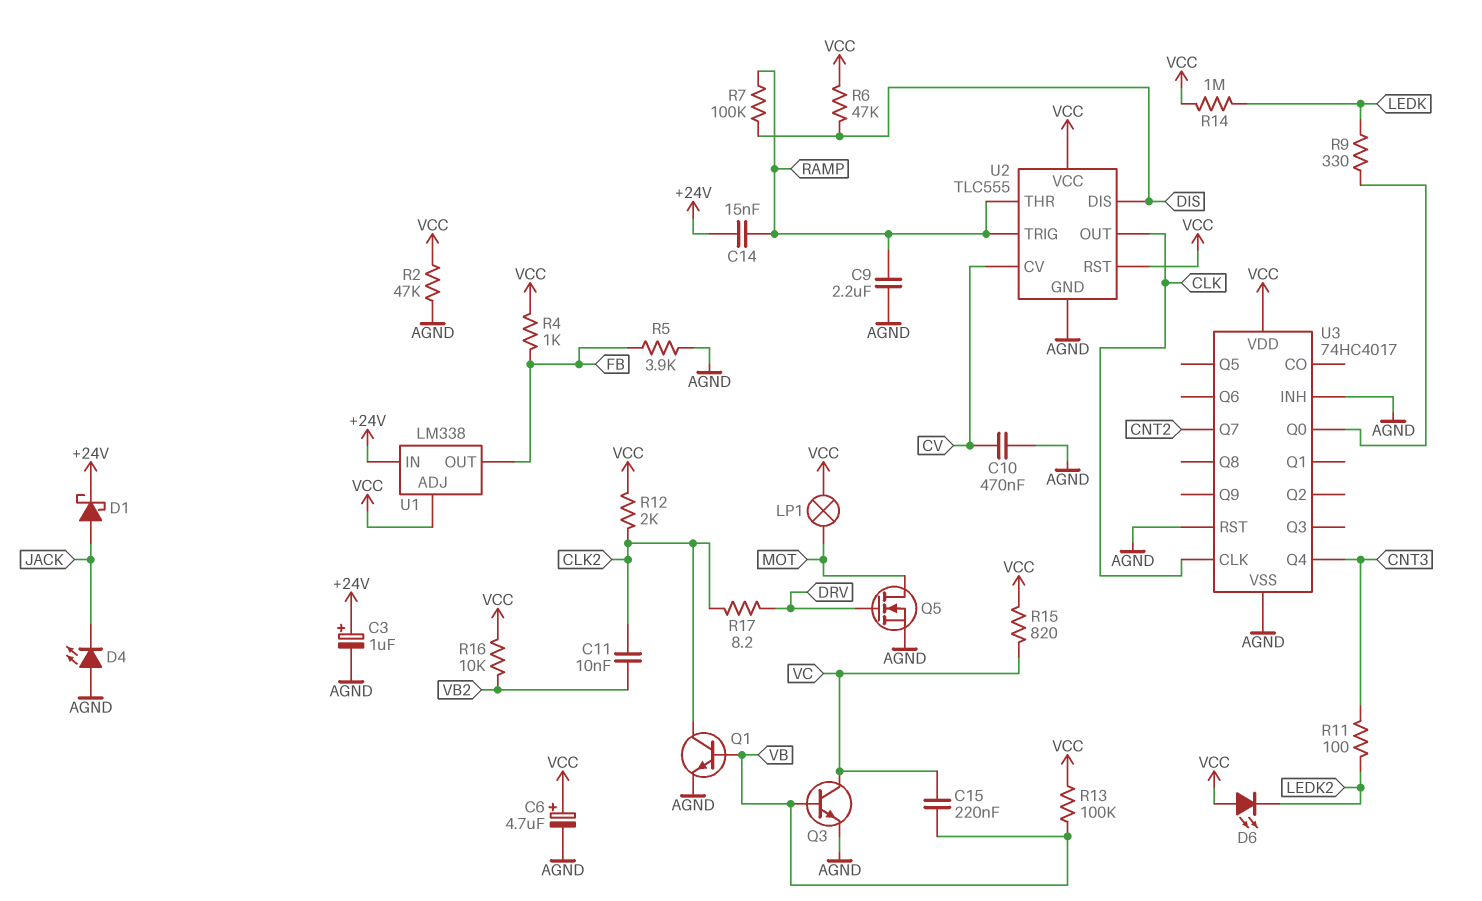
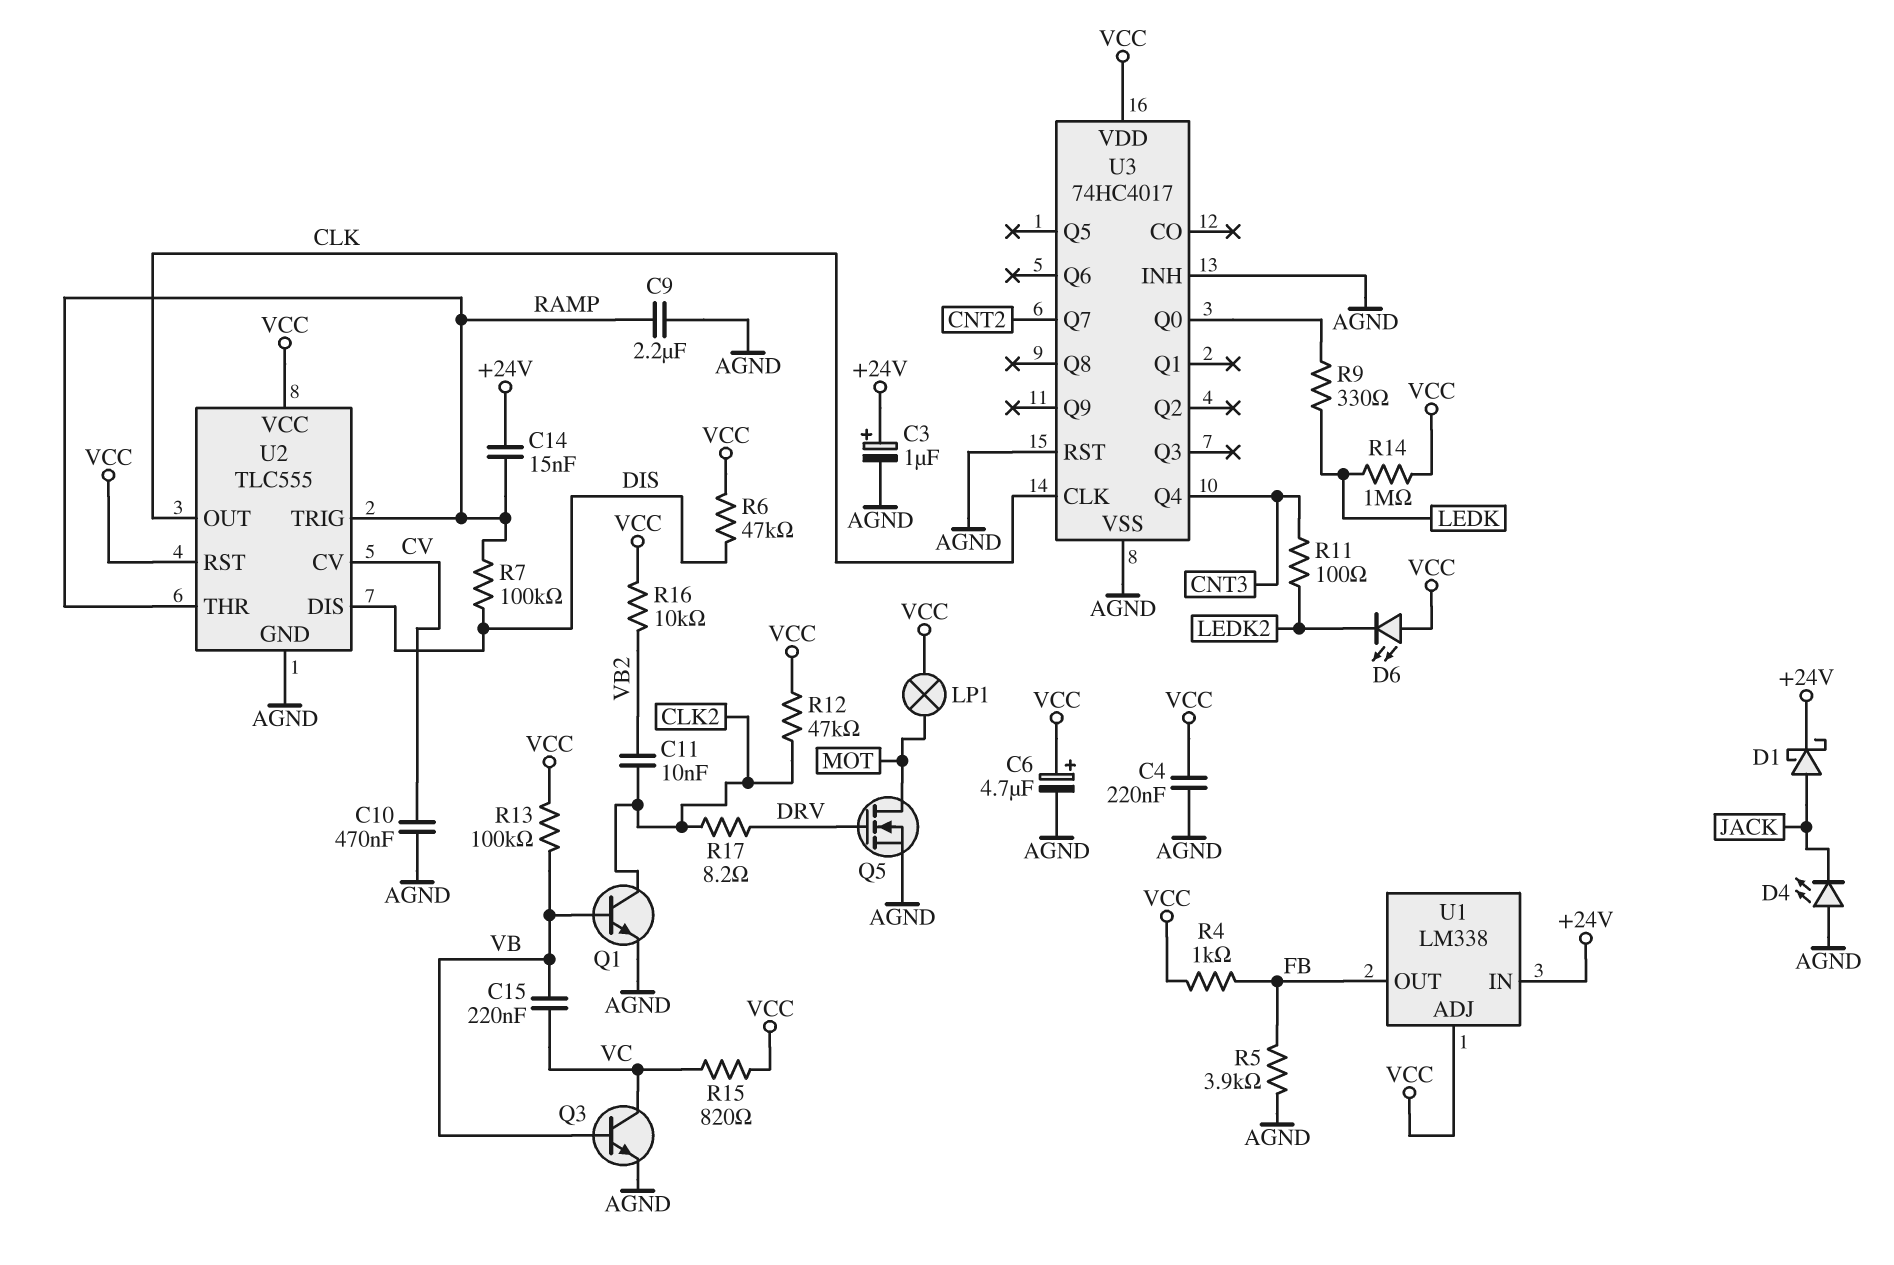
C4: none -> 220nF (AGND, VCC)
R2: 47k (AGND, VCC) -> none
R12: 2k (CLK2, VCC) -> 47k (CLK2, VCC)

